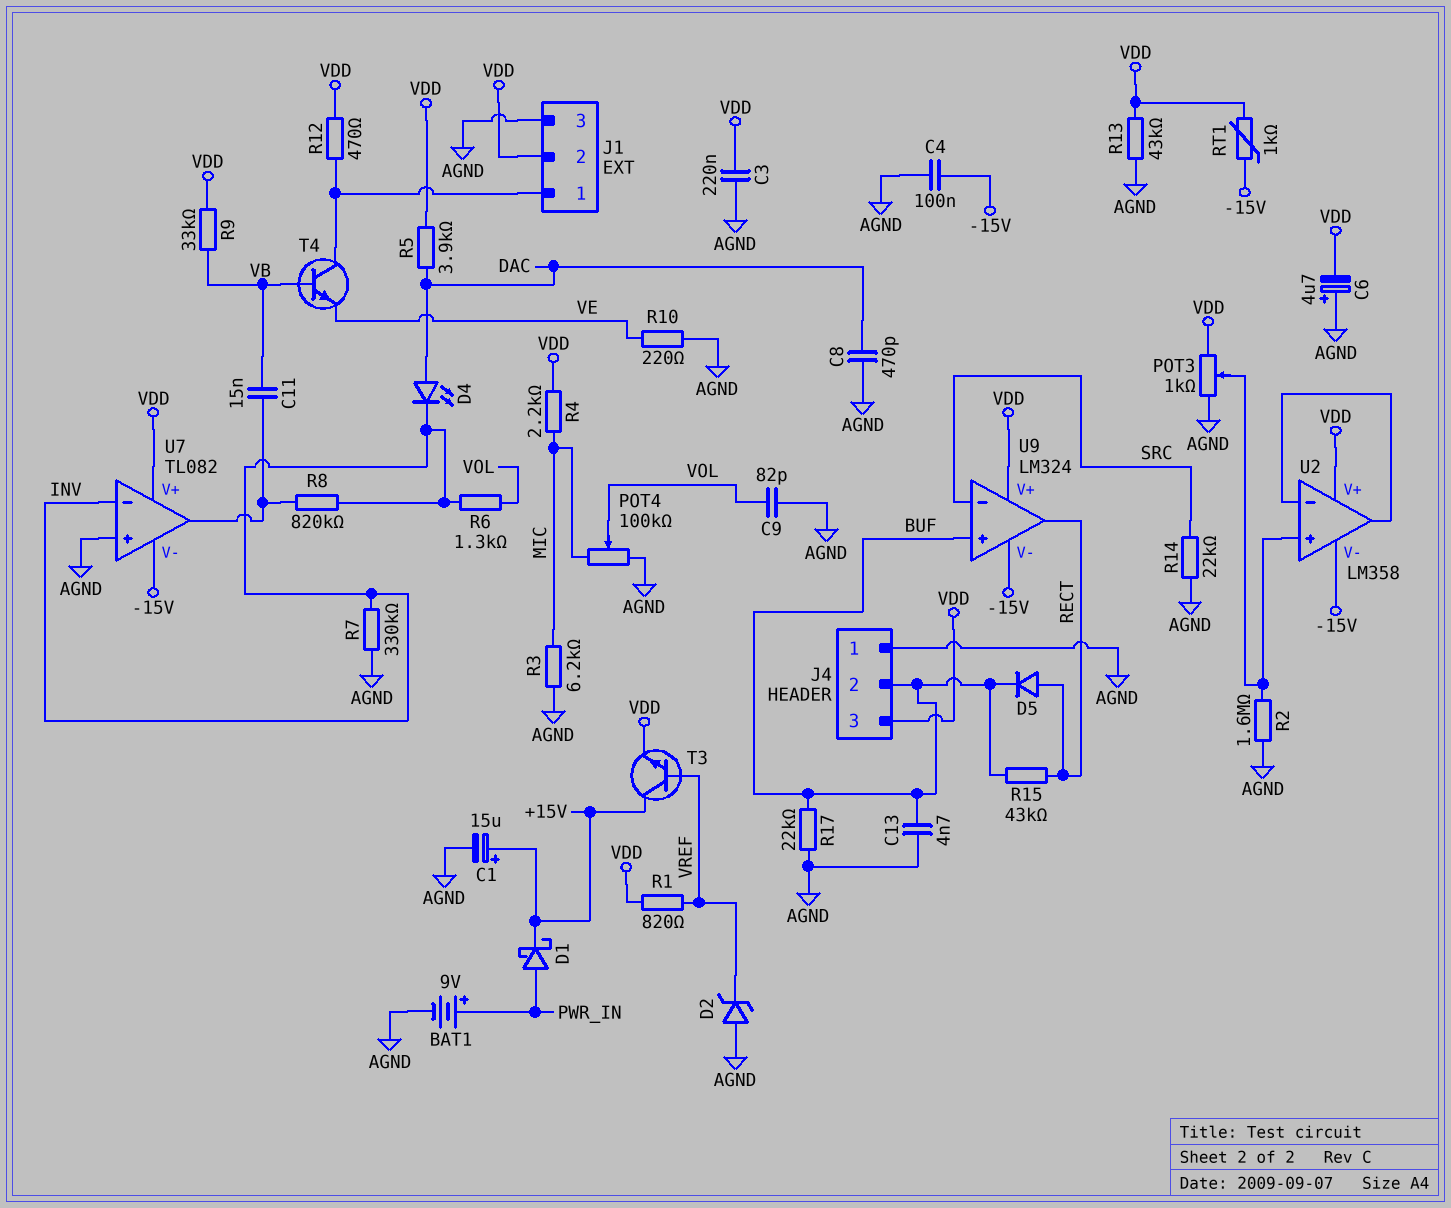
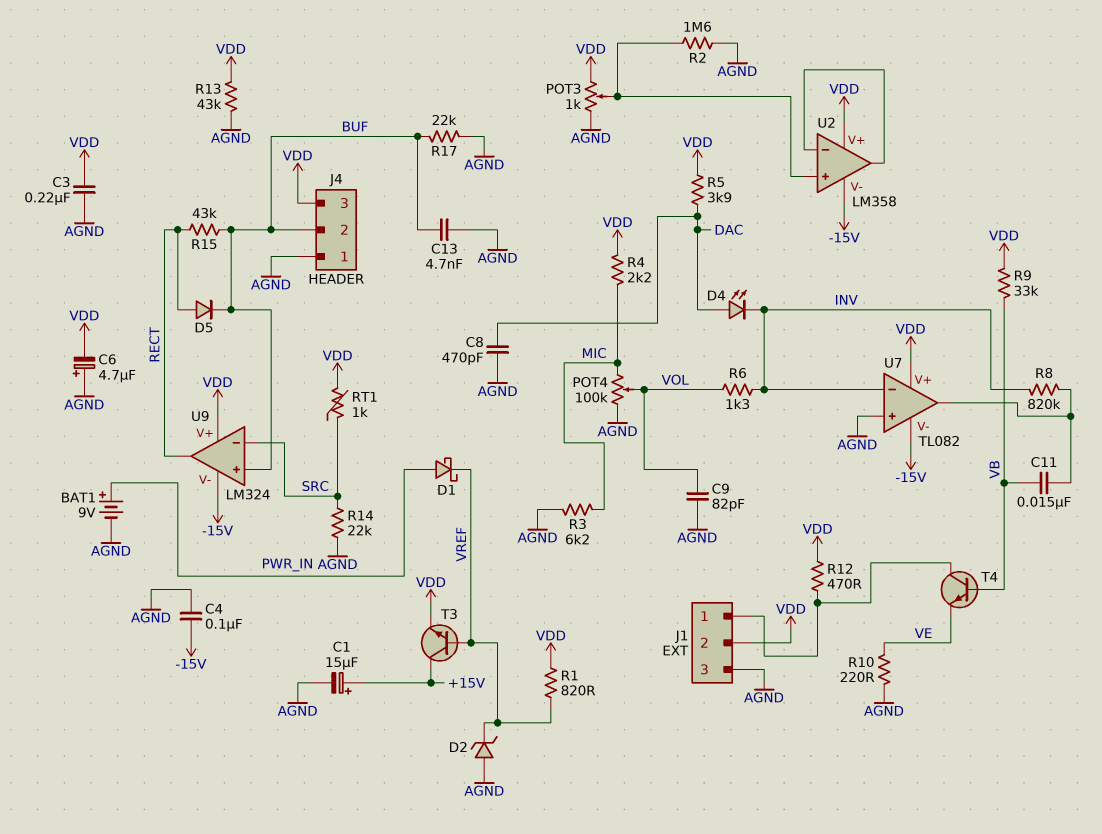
D1: schottky (A PWR_IN, K +15V) -> schottky (A PWR_IN, K VREF)
R7: 330k (AGND, INV) -> none
RT1: 1k (-15V, VDD) -> 1k (SRC, VDD)

